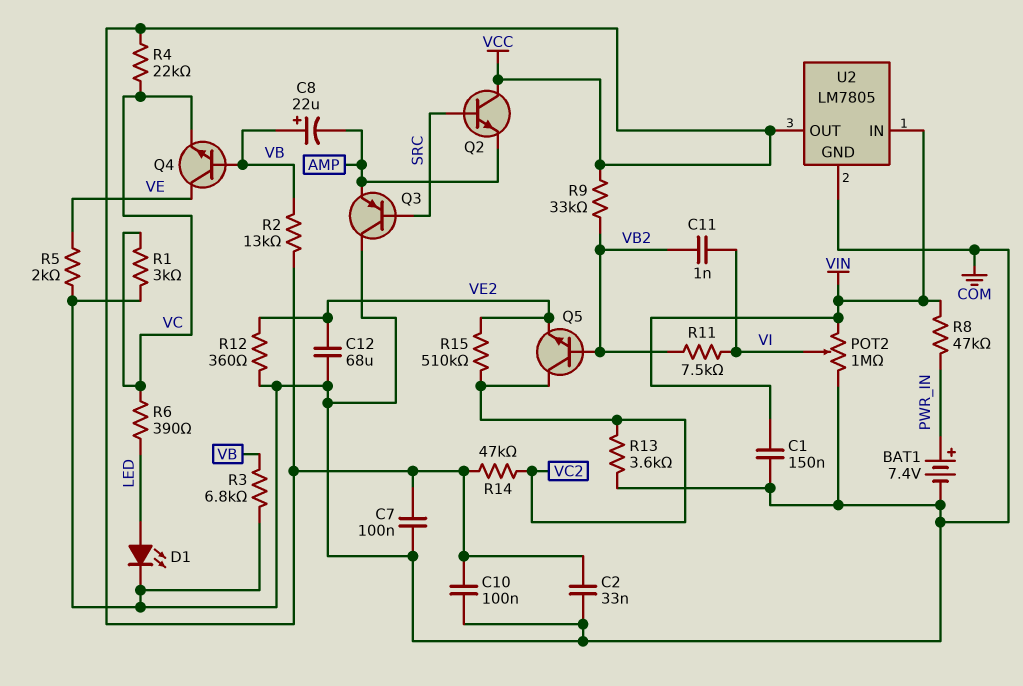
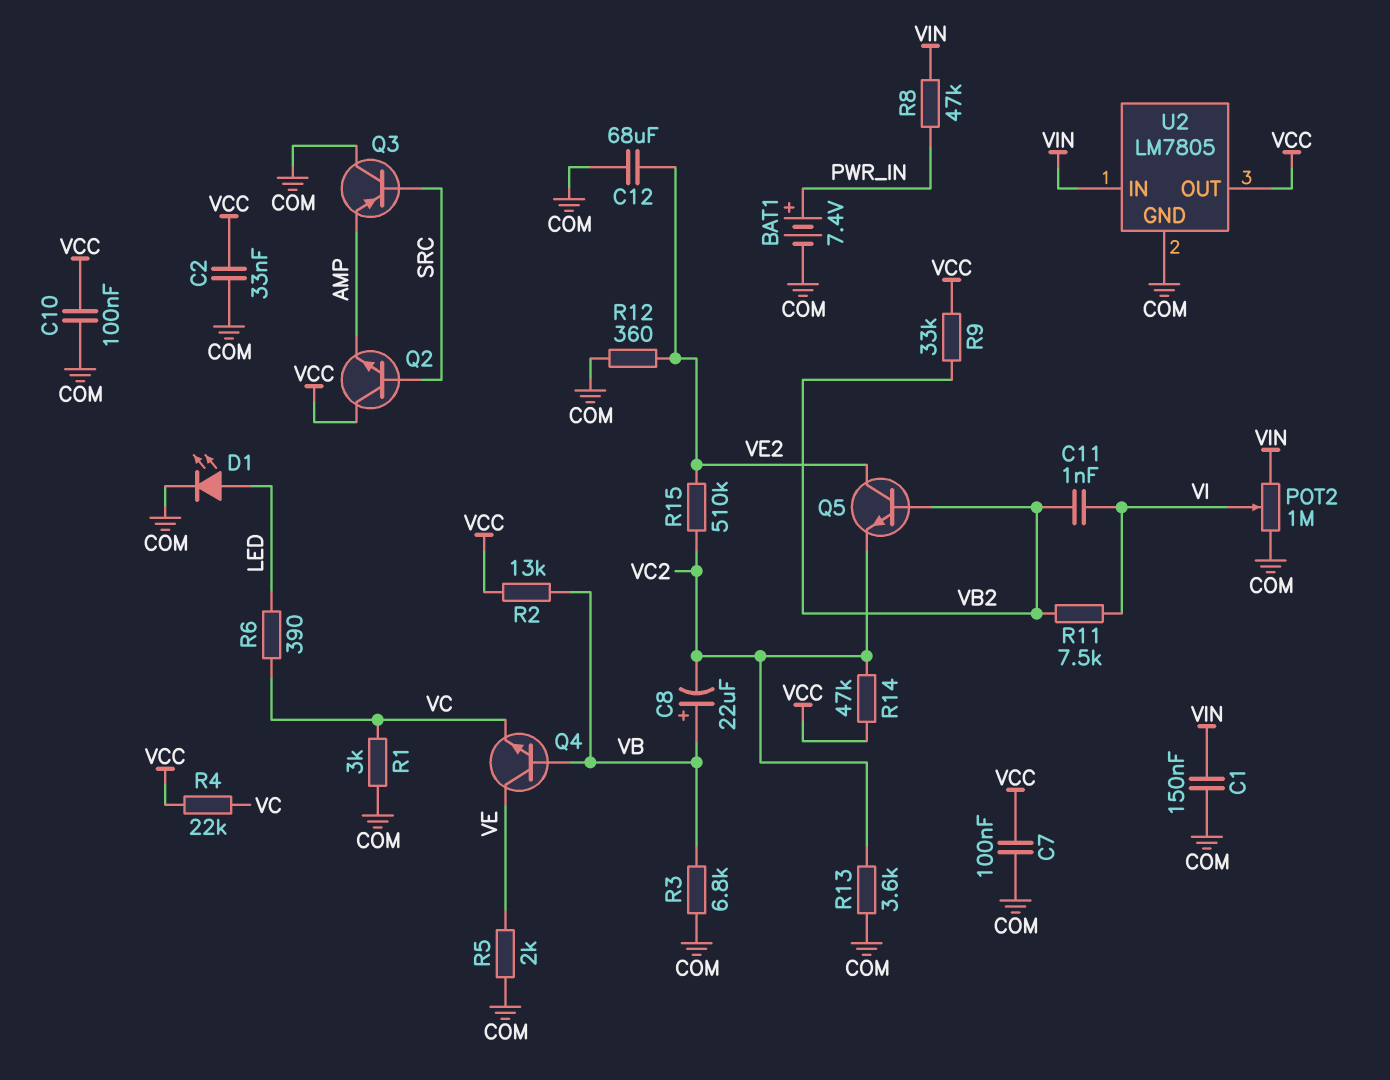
C8: 22uF (plus VB, minus AMP) -> 22uF (plus VB, minus VC2)
Q5: NPN (B VB2, C VC2, E VE2) -> NPN (B VB2, C VE2, E VC2)

